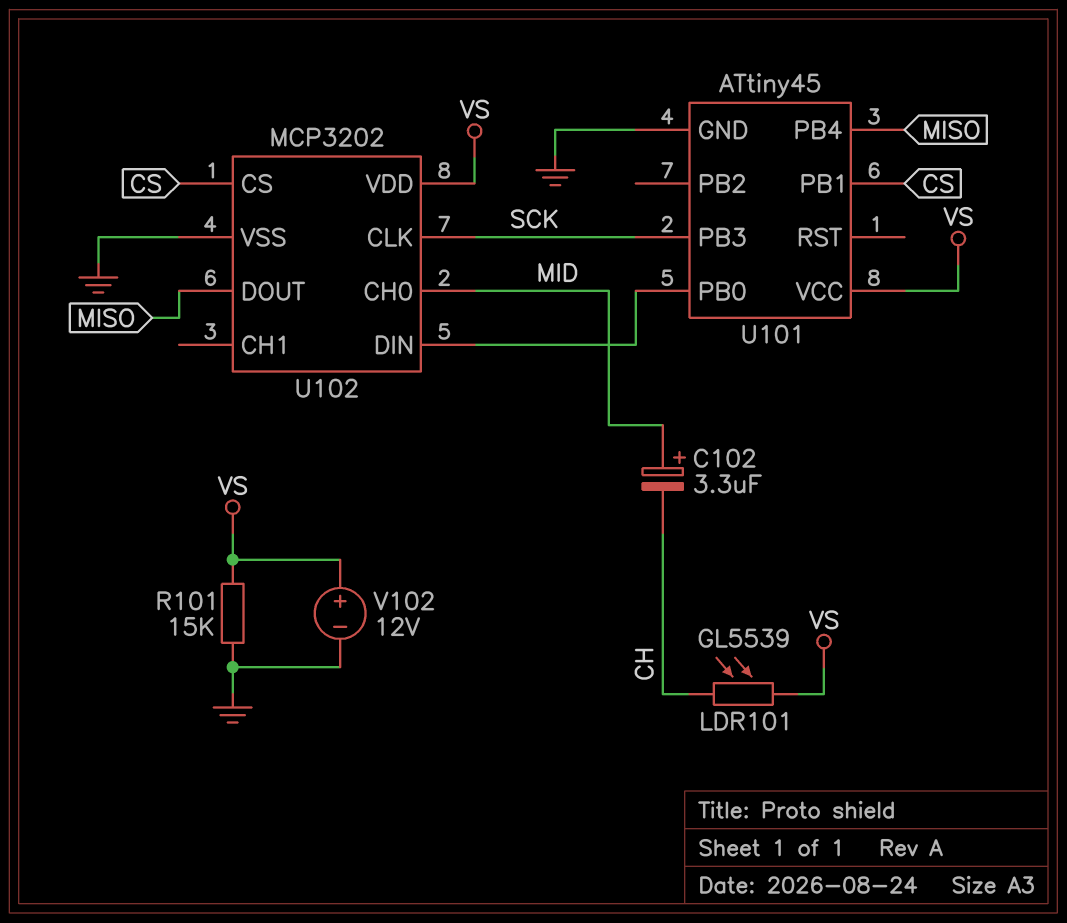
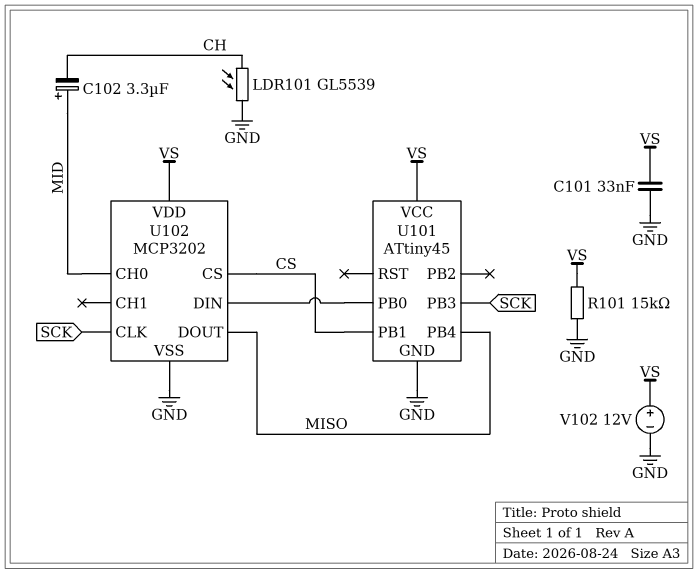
C101: none -> 33nF (GND, VS)
LDR101: GL5539 (CH, VS) -> GL5539 (CH, GND)

